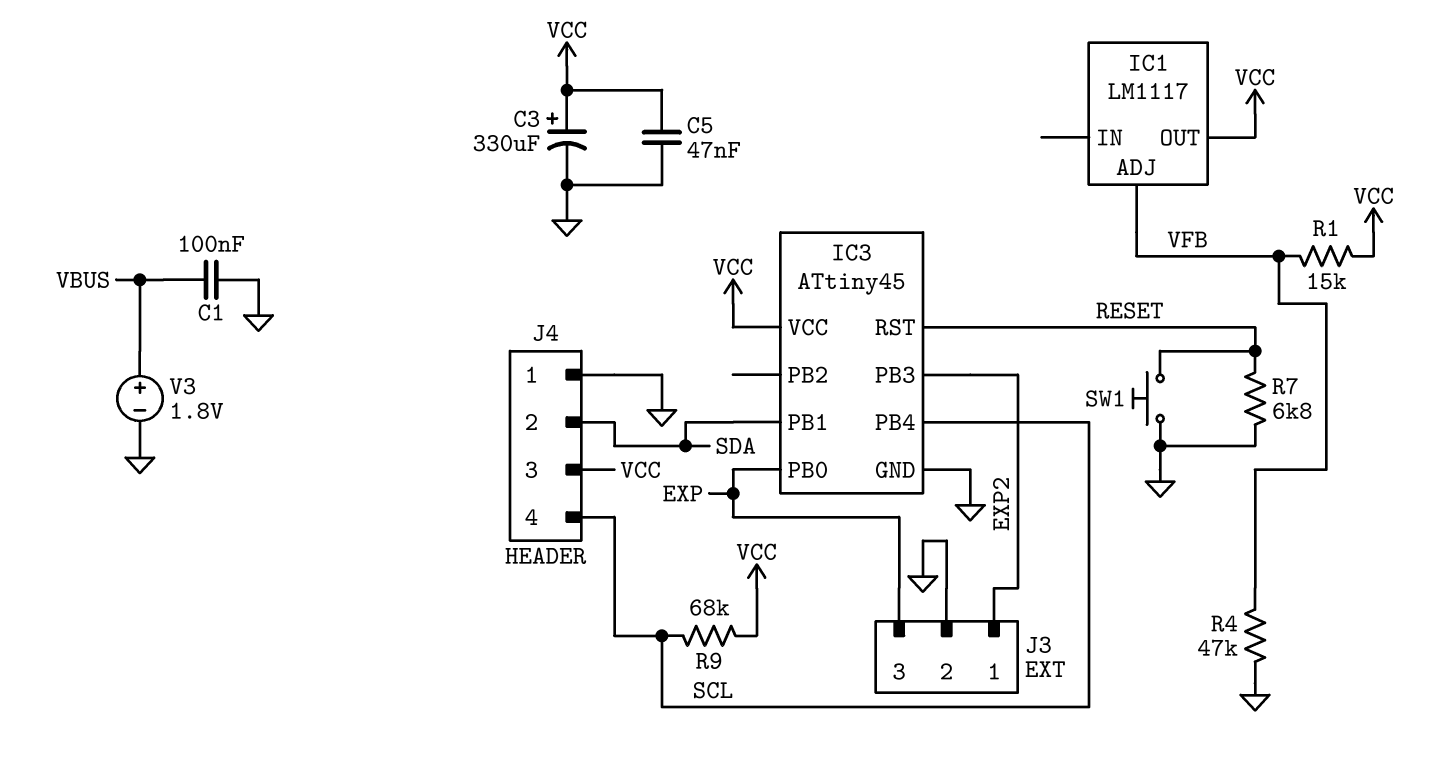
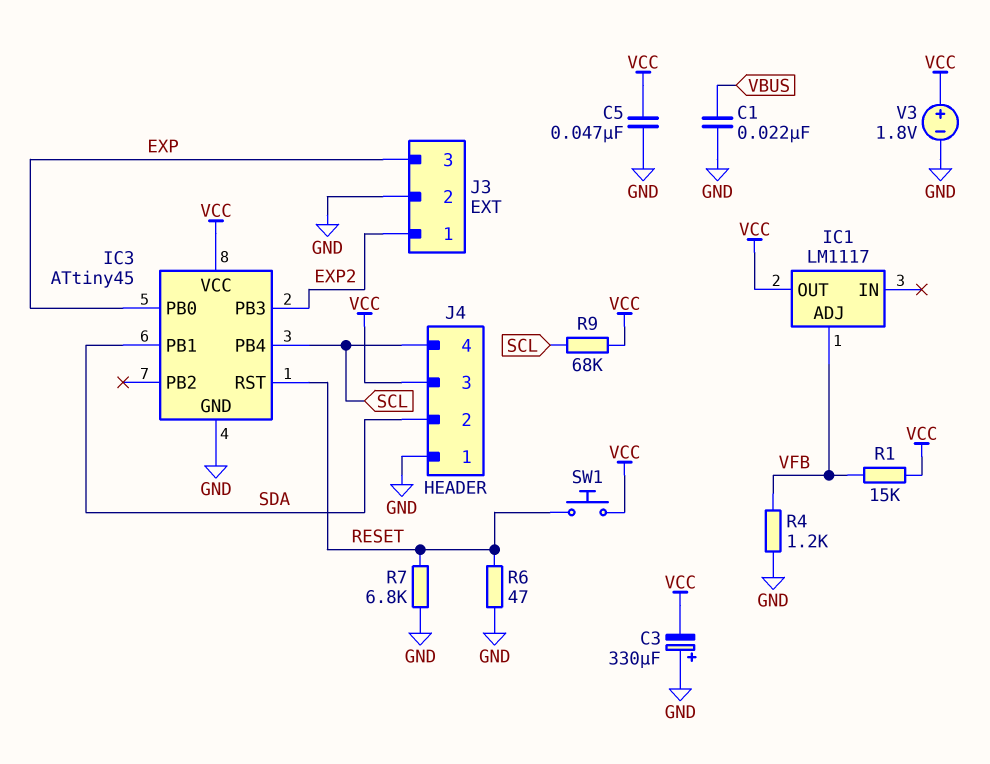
C1: 100nF (GND, VBUS) -> 22nF (GND, VBUS)
C3: 330uF (plus VCC, minus GND) -> 330uF (plus GND, minus VCC)
R4: 47k (GND, VFB) -> 1.2k (GND, VFB)
R6: none -> 47 (GND, RESET)
SW1: button (GND, RESET) -> button (RESET, VCC)
V3: 1.8V (plus VBUS, minus GND) -> 1.8V (plus VCC, minus GND)

